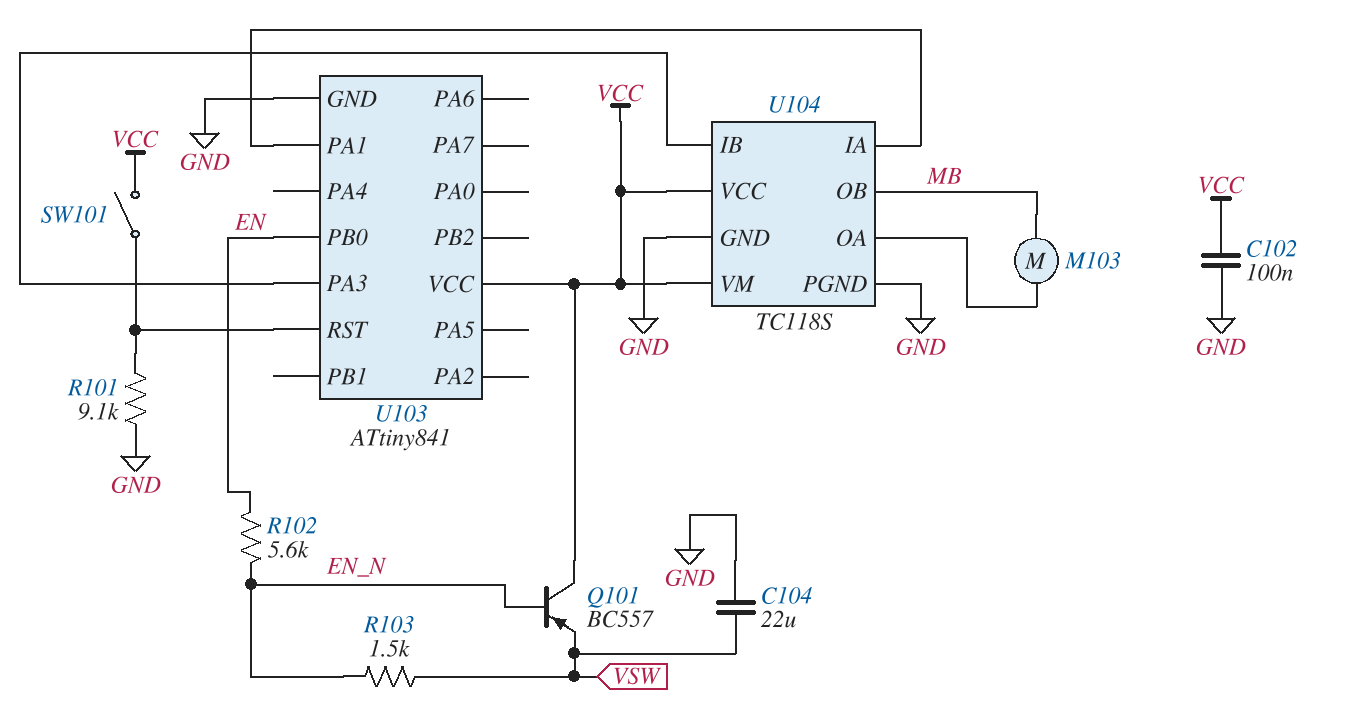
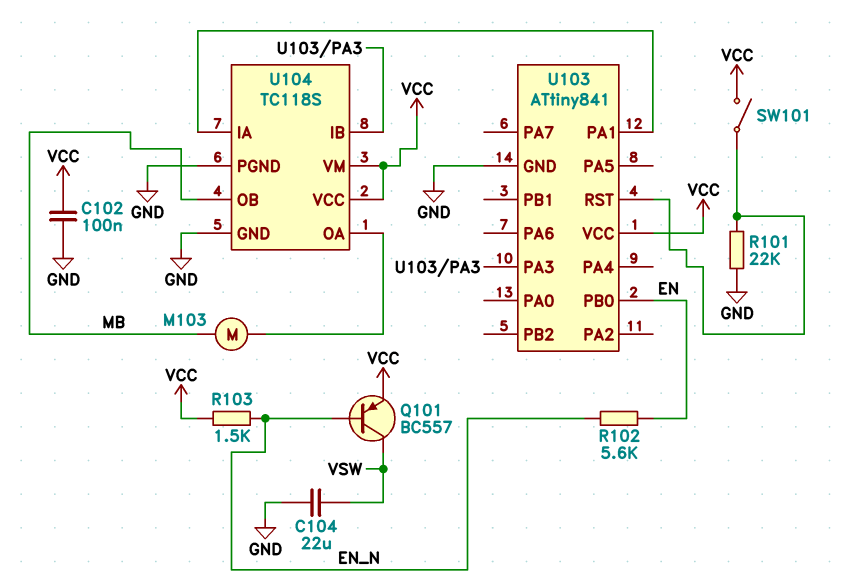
Q101: PNP BC557 (B EN_N, C VCC, E VSW) -> PNP BC557 (B EN_N, C VSW, E VCC)
R101: 9.1k (GND, U103/RST) -> 22k (GND, U103/RST)
R103: 1.5k (EN_N, VSW) -> 1.5k (EN_N, VCC)

